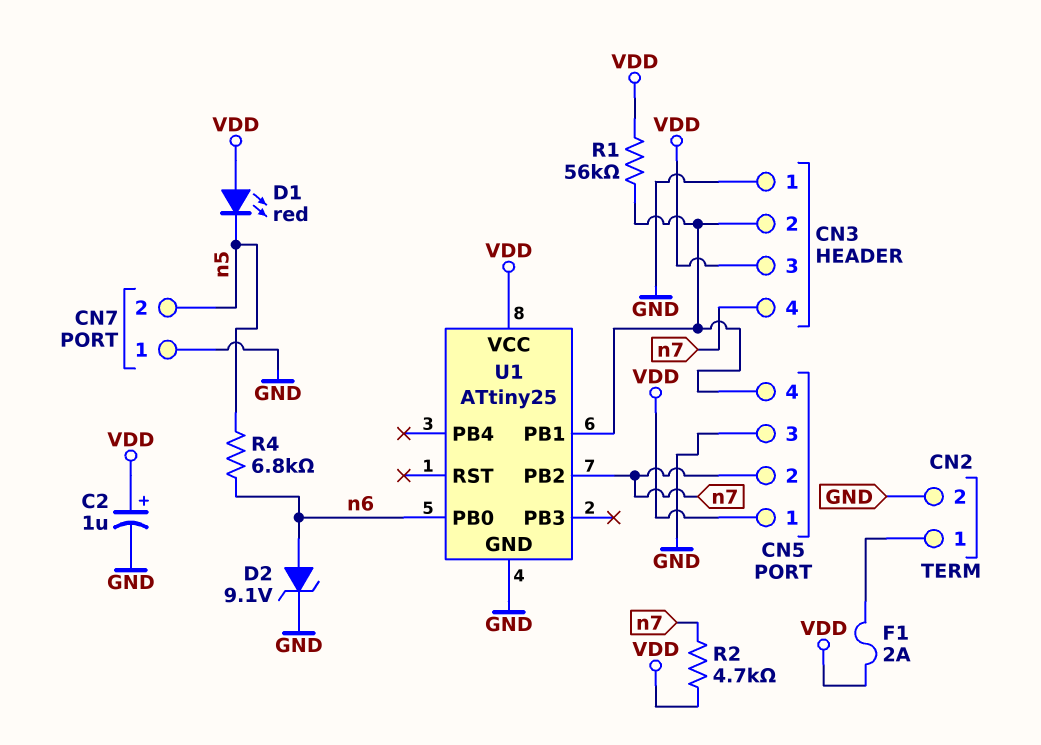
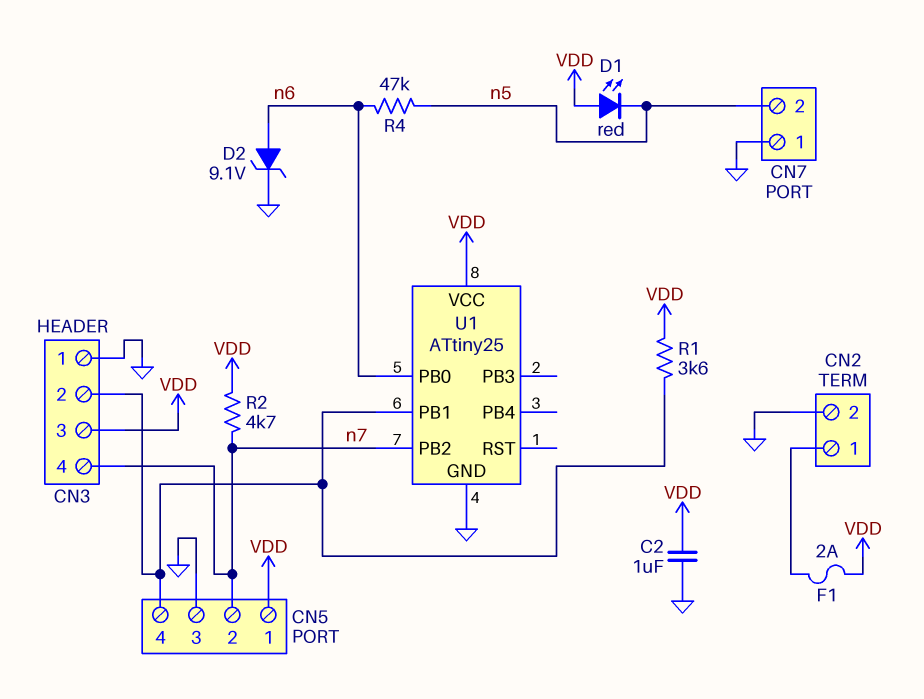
C2: 1uF (plus VDD, minus GND) -> 1uF (GND, VDD)
R1: 56k (CN3/2, VDD) -> 3.6k (CN3/2, VDD)
R4: 6.8k (n5, n6) -> 47k (n5, n6)

